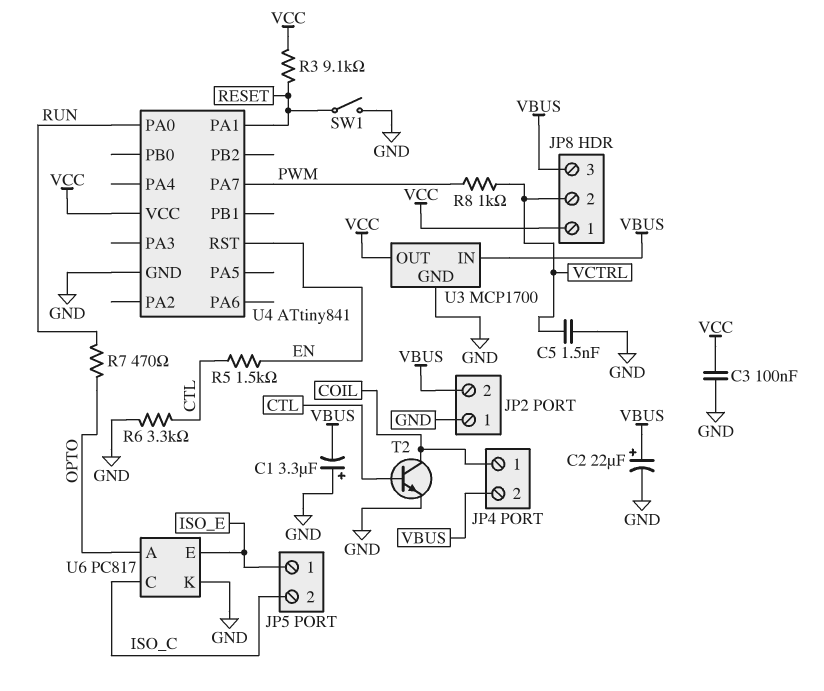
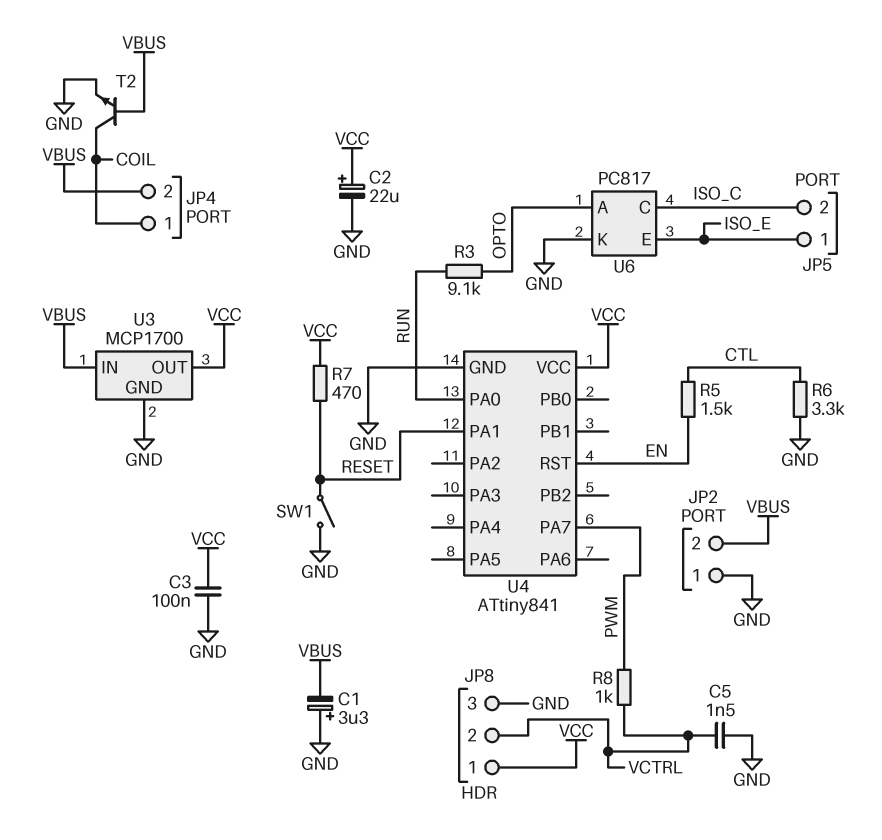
C2: 22uF (plus VBUS, minus GND) -> 22uF (plus VCC, minus GND)
JP8 pin 3: VBUS -> GND
R3: 9.1k (RESET, VCC) -> 9.1k (OPTO, RUN)
R7: 470 (OPTO, RUN) -> 470 (RESET, VCC)
T2: NPN (B CTL, C COIL, E GND) -> NPN (B VBUS, C COIL, E GND)

